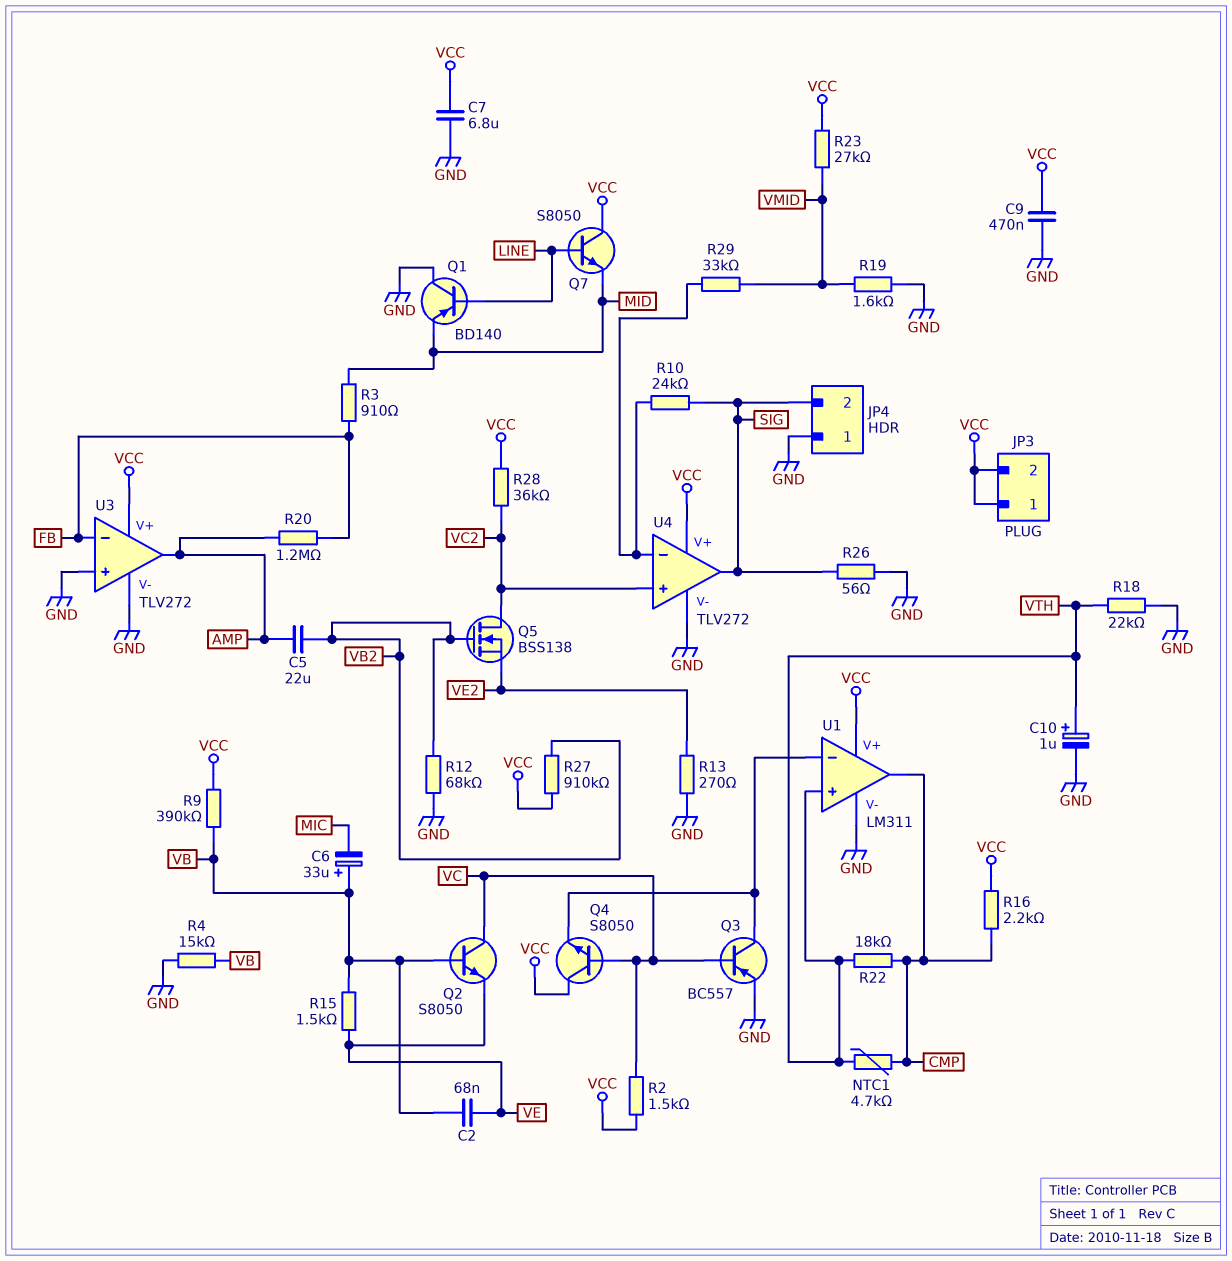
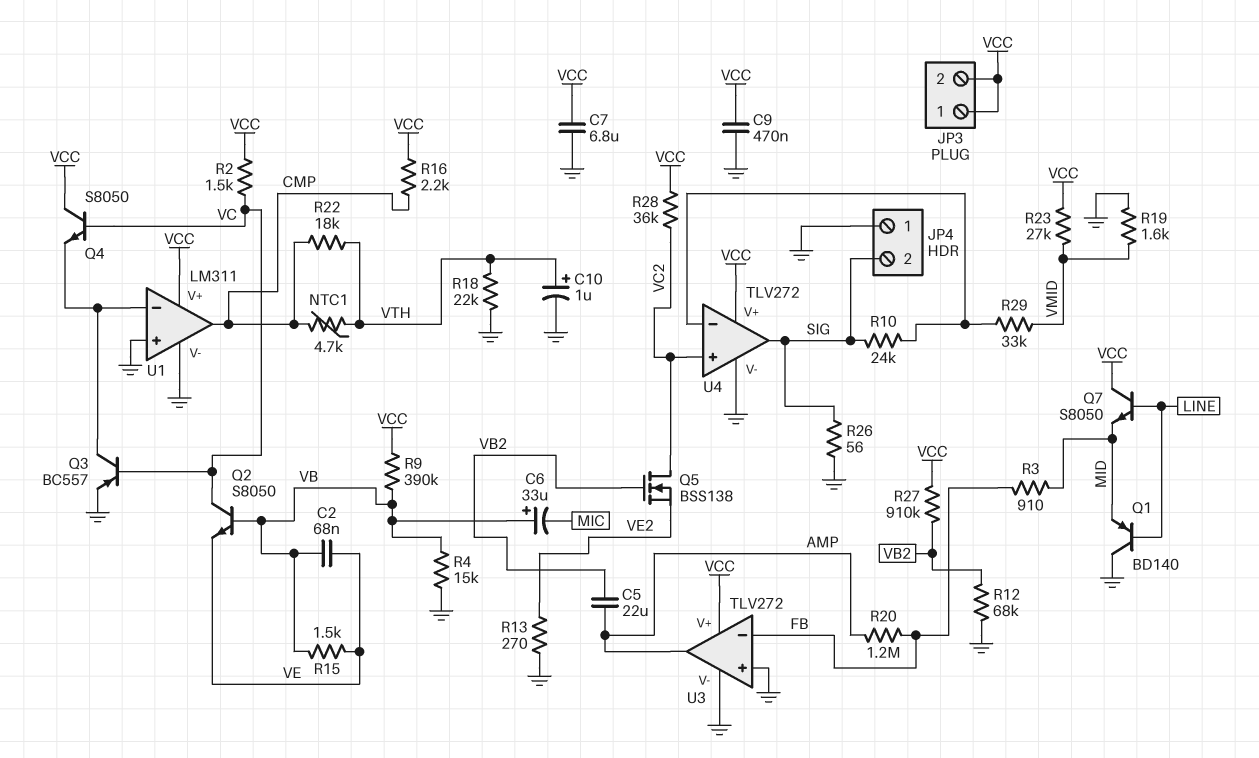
U1 pin in+: VTH -> GND

